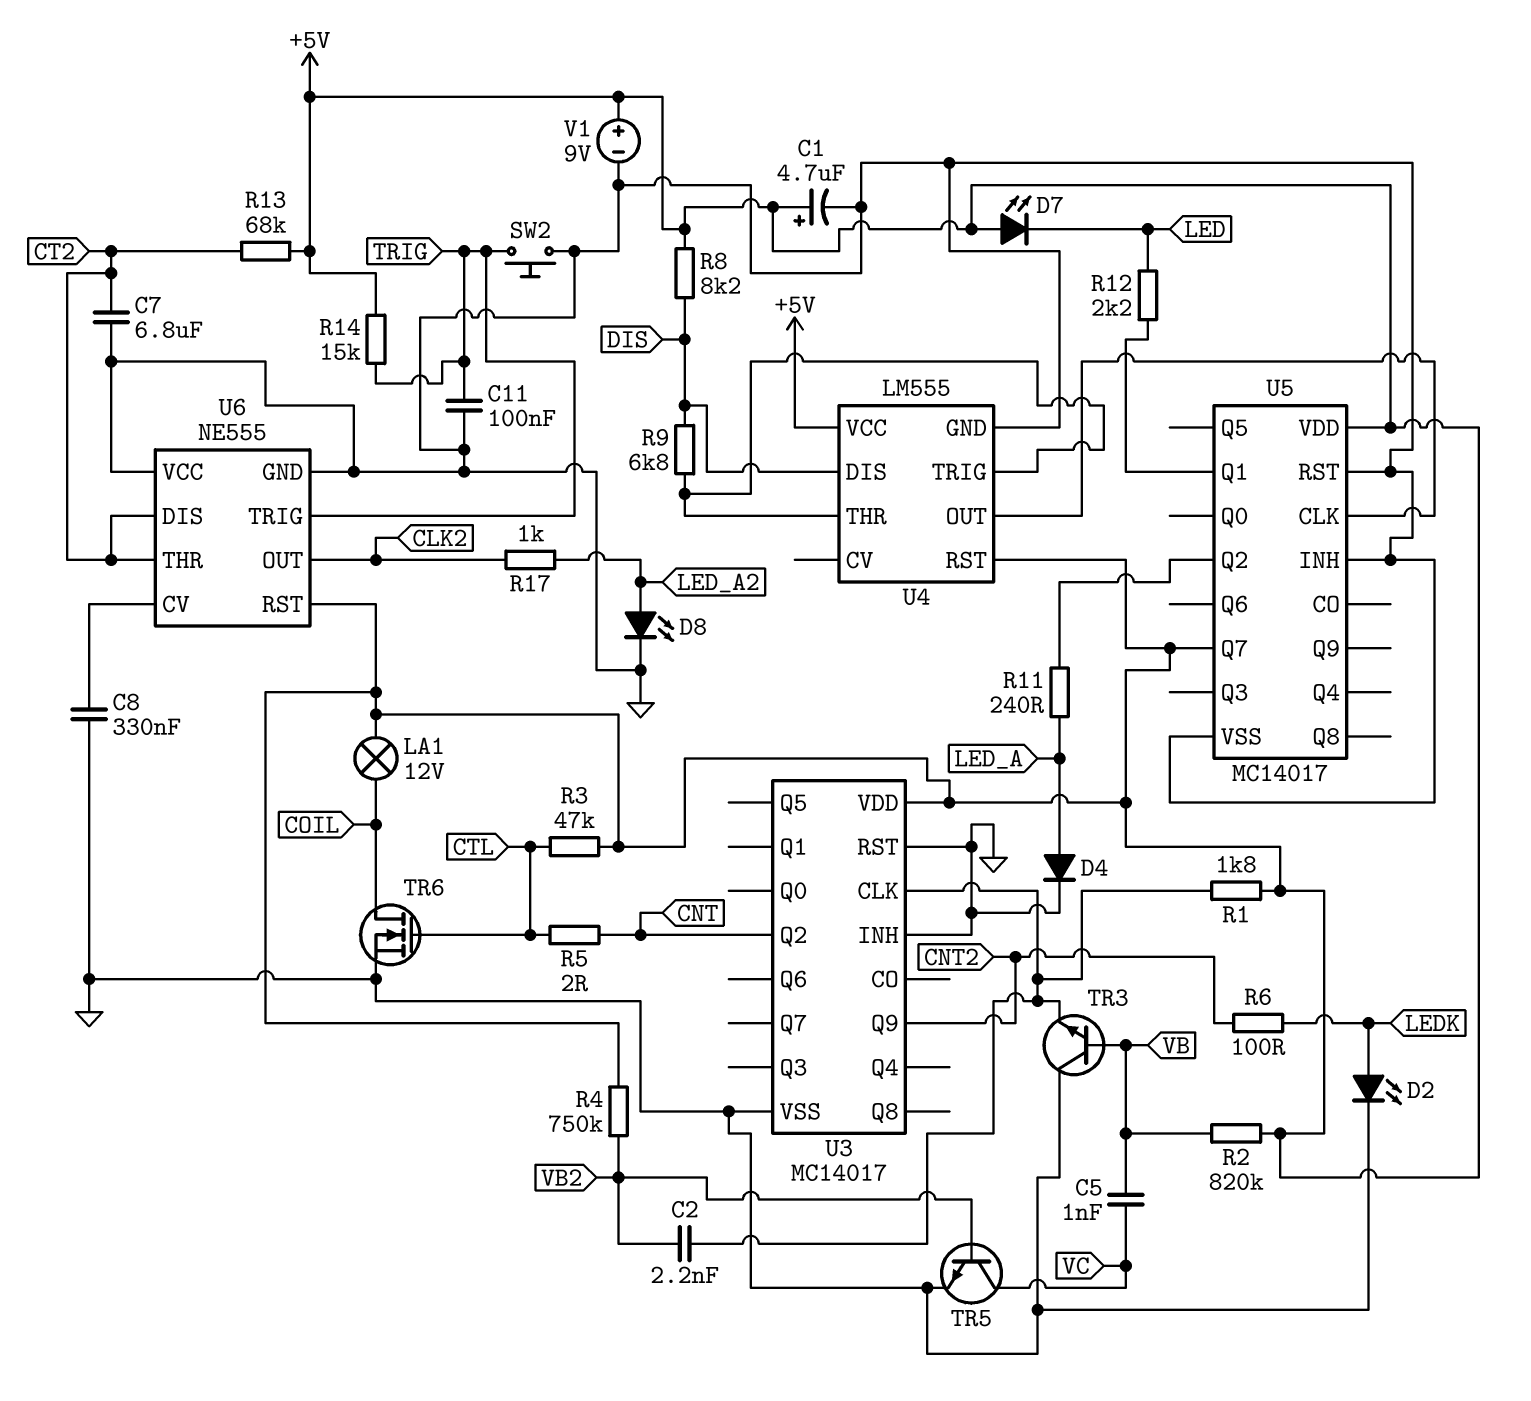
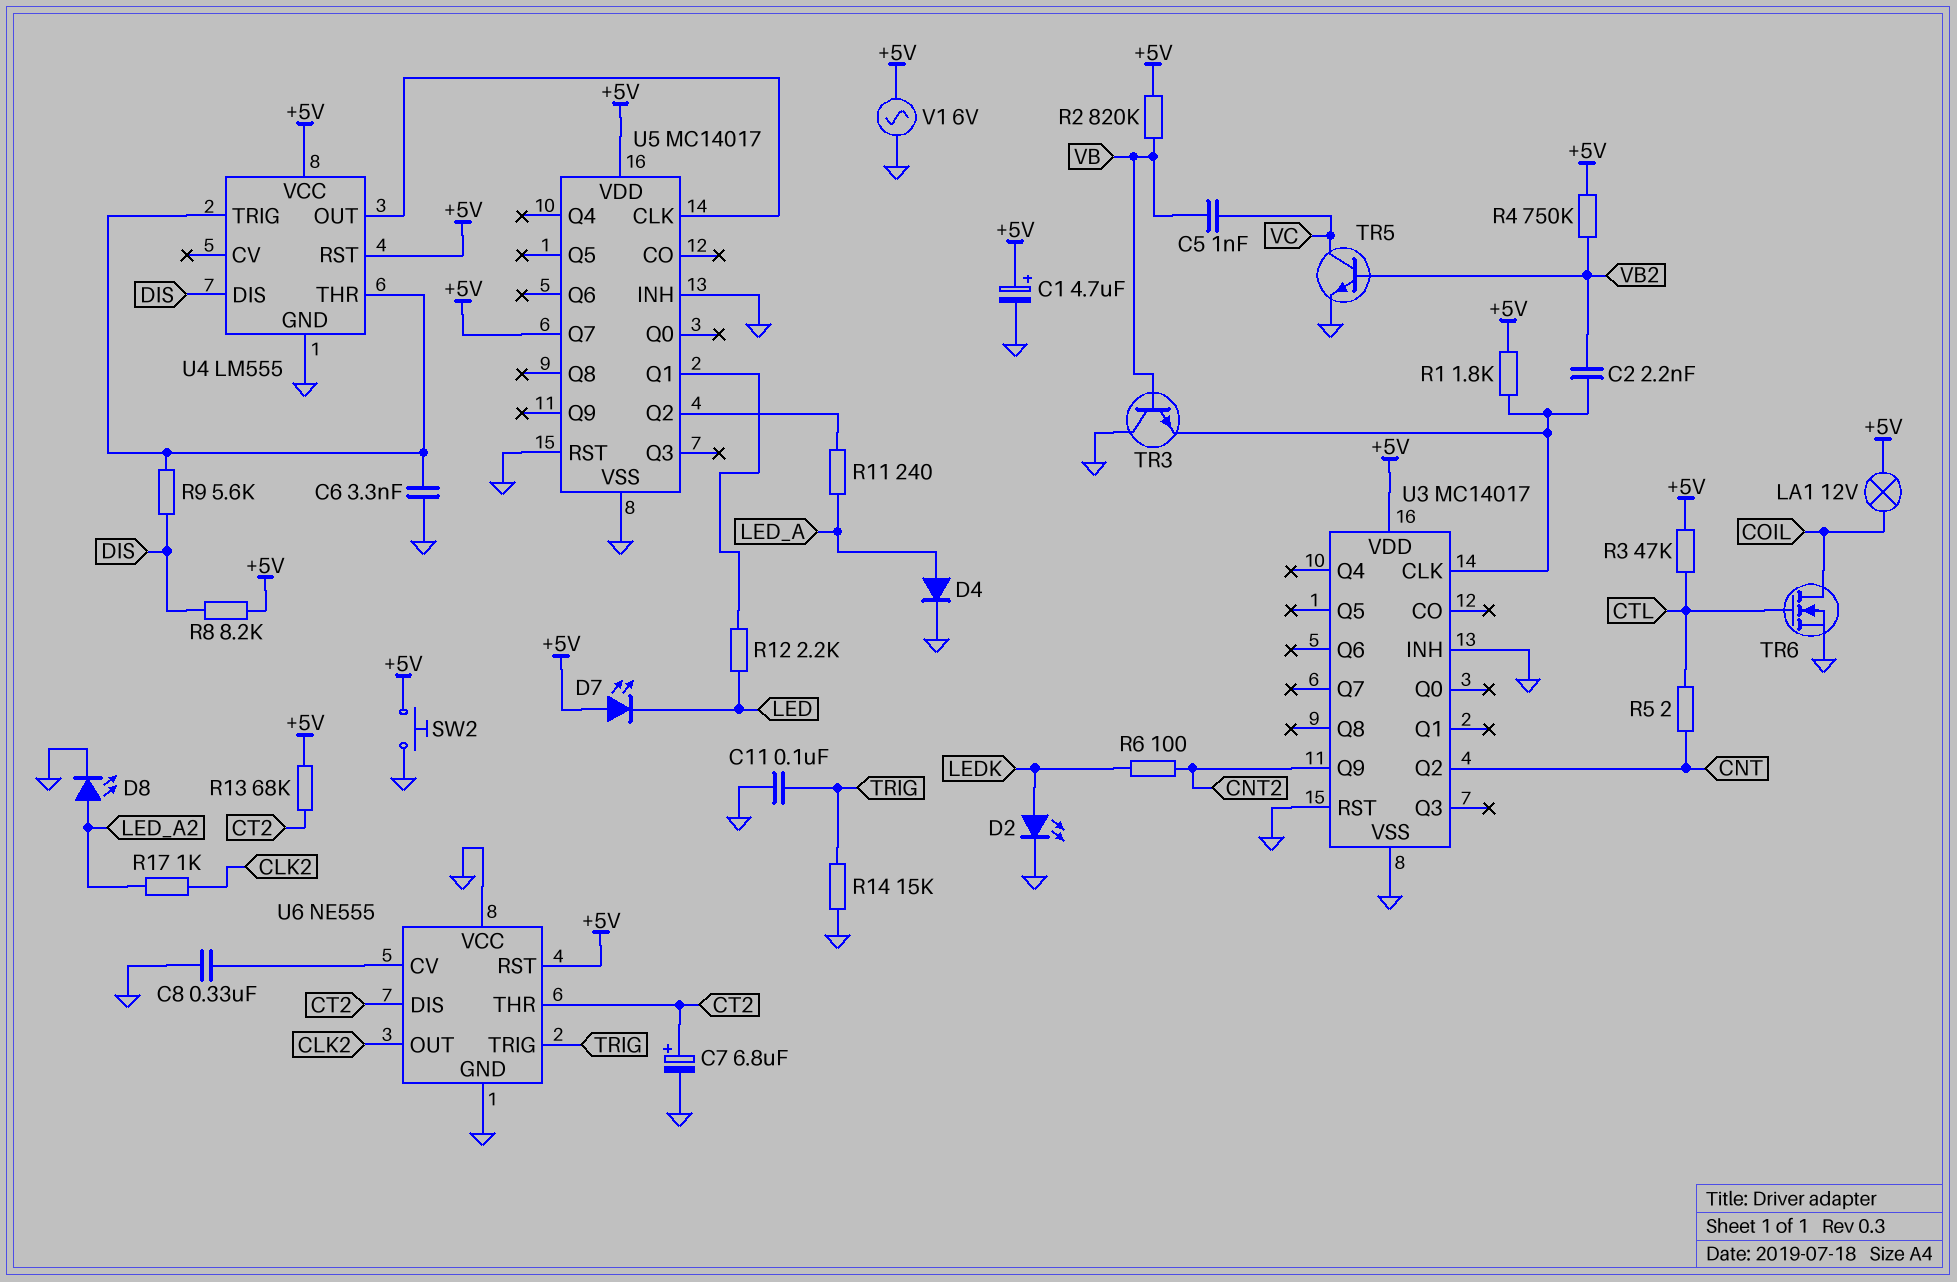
C6: none -> 3.3nF (GND, U4/THR)
C7: 6.8uF (CT2, GND) -> 6.8uF (plus CT2, minus GND)
R9: 6.8k (DIS, U4/THR) -> 5.6k (DIS, U4/THR)
R14: 15k (+5V, TRIG) -> 15k (GND, TRIG)
SW2: button (GND, TRIG) -> button (+5V, GND)
V1: 9V (plus +5V, minus GND) -> AC 6V (+5V, GND)

